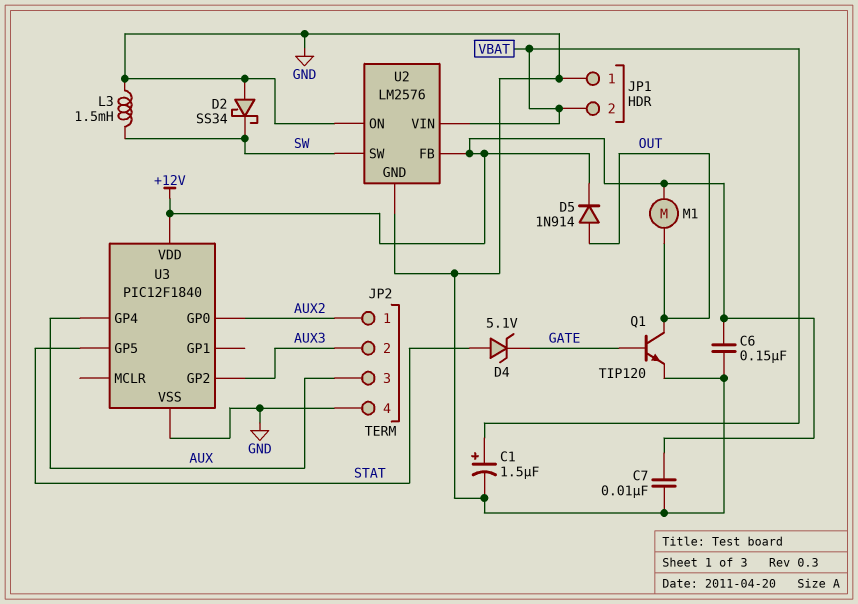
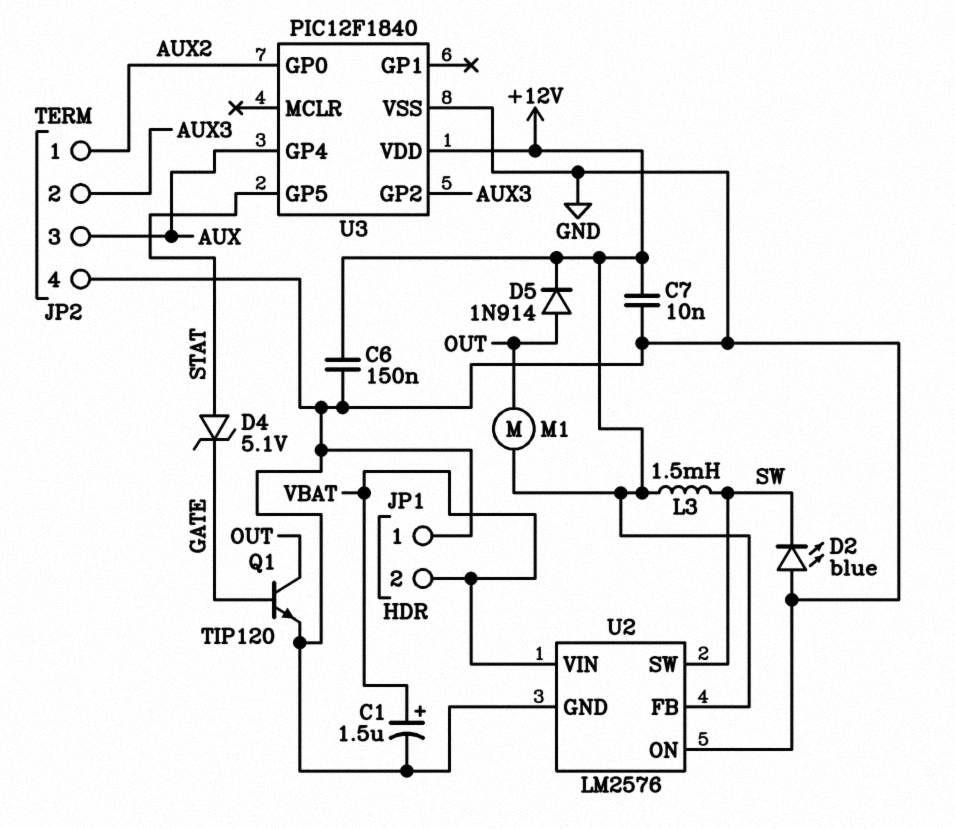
D2: schottky SS34 (A GND, K SW) -> LED blue (A GND, K SW)
L3: 1.5mH (GND, SW) -> 1.5mH (+12V, SW)

